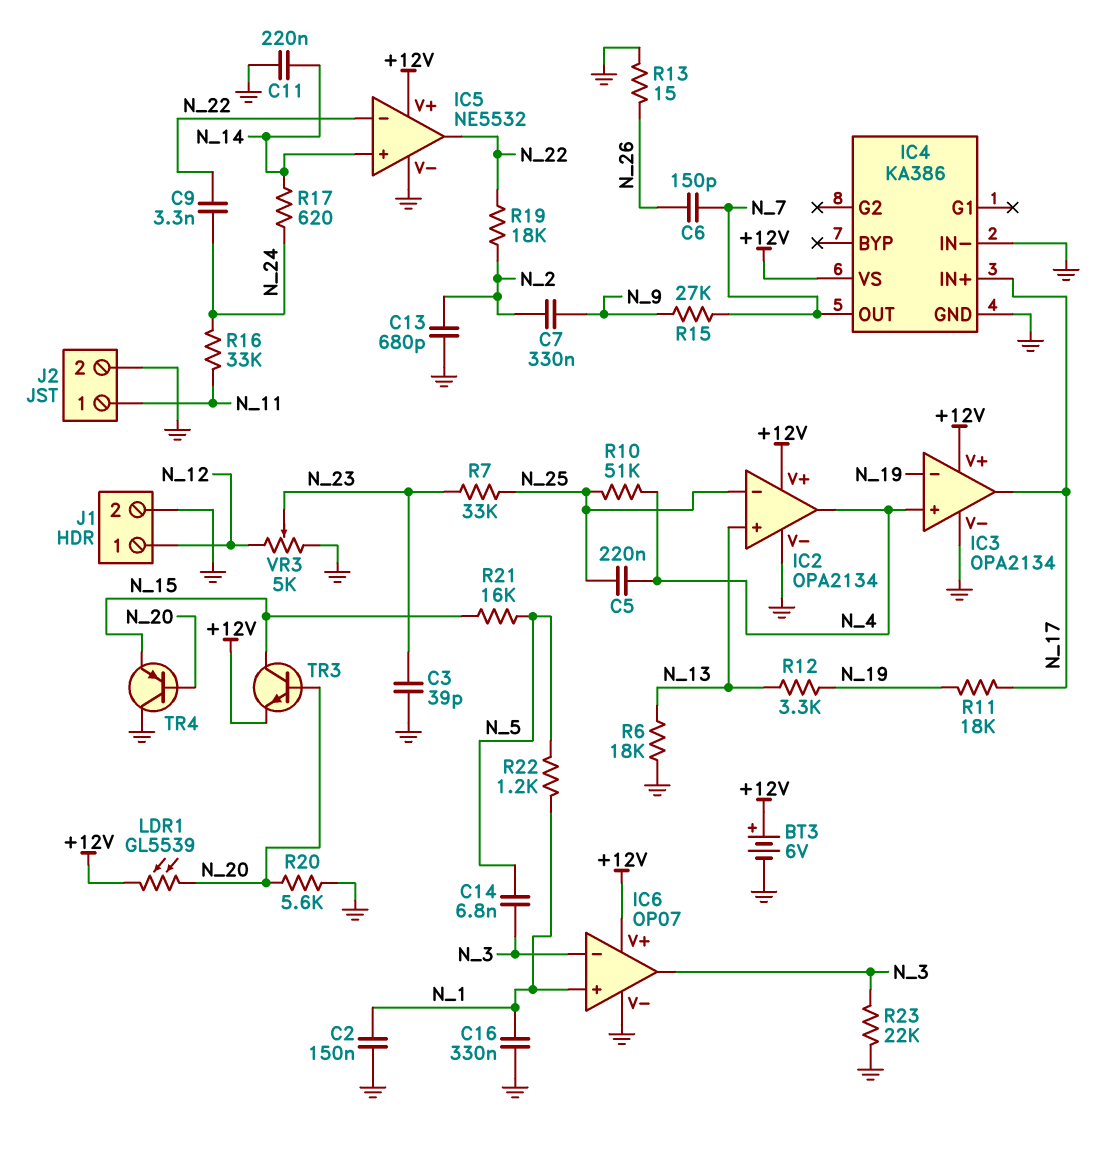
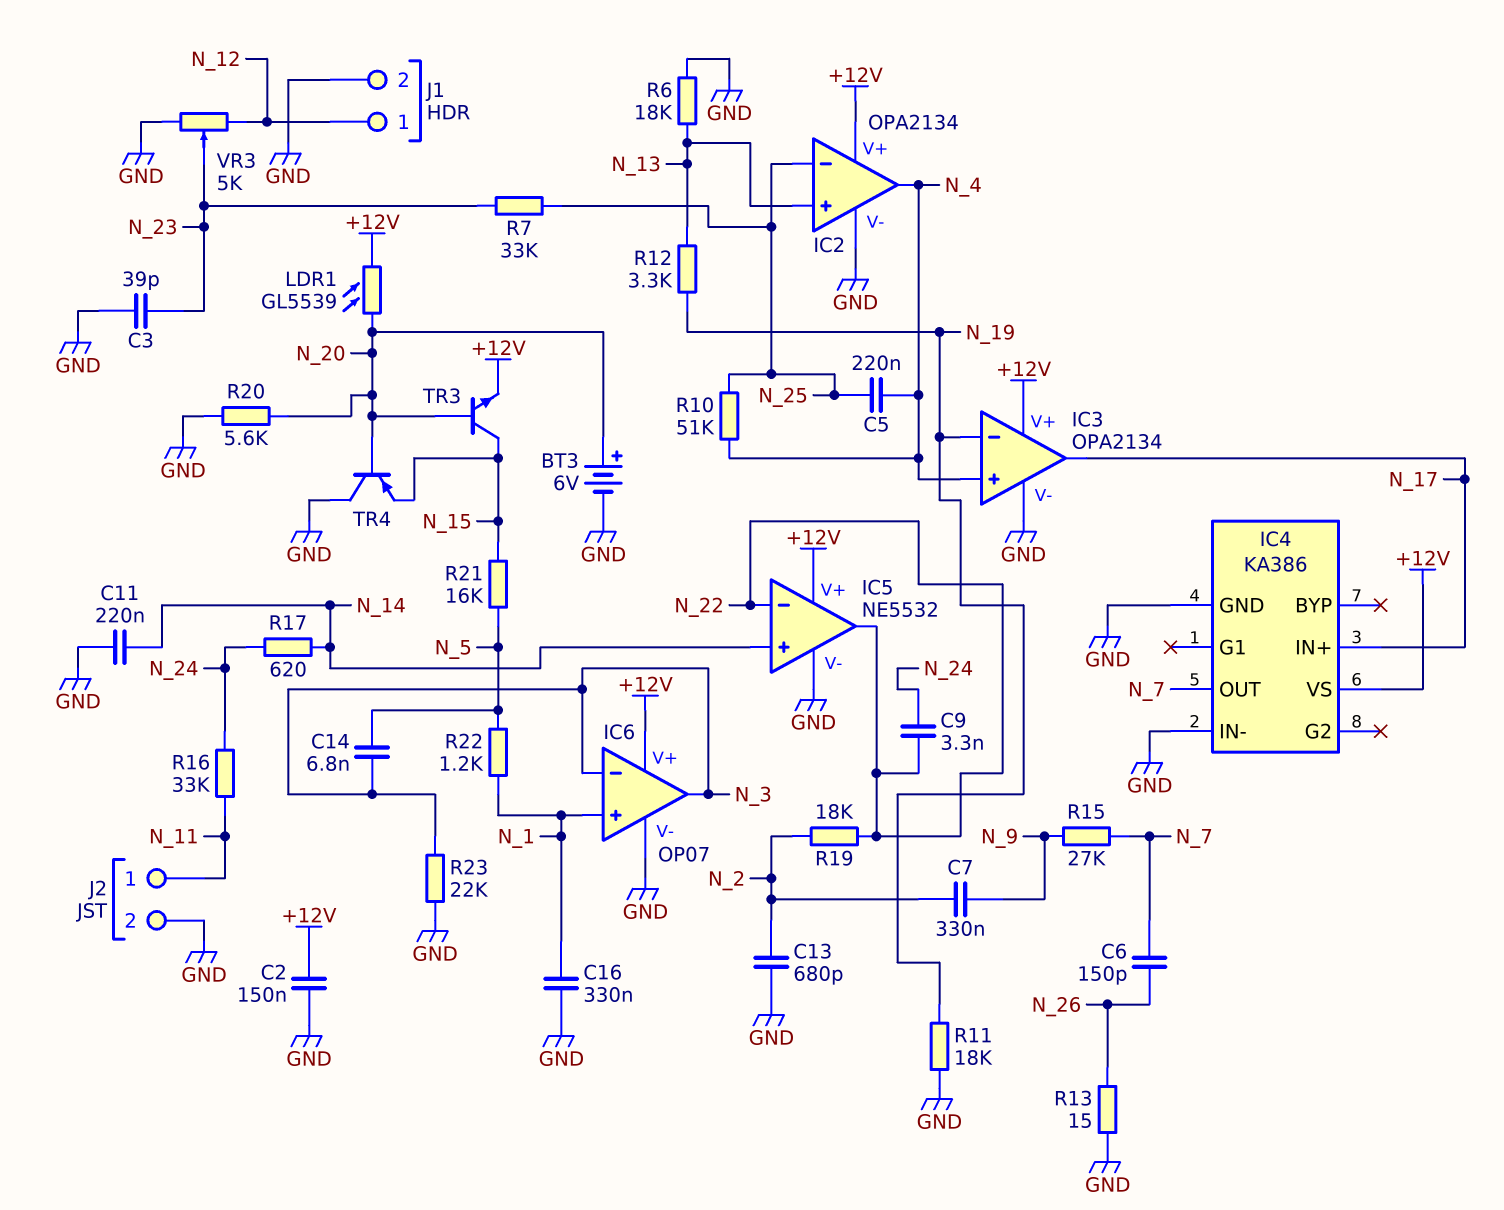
BT3: 6V (plus +12V, minus GND) -> 6V (plus N_20, minus GND)
C2: 150nF (GND, N_1) -> 150nF (+12V, GND)
R11: 18k (N_17, N_19) -> 18k (GND, N_19)

